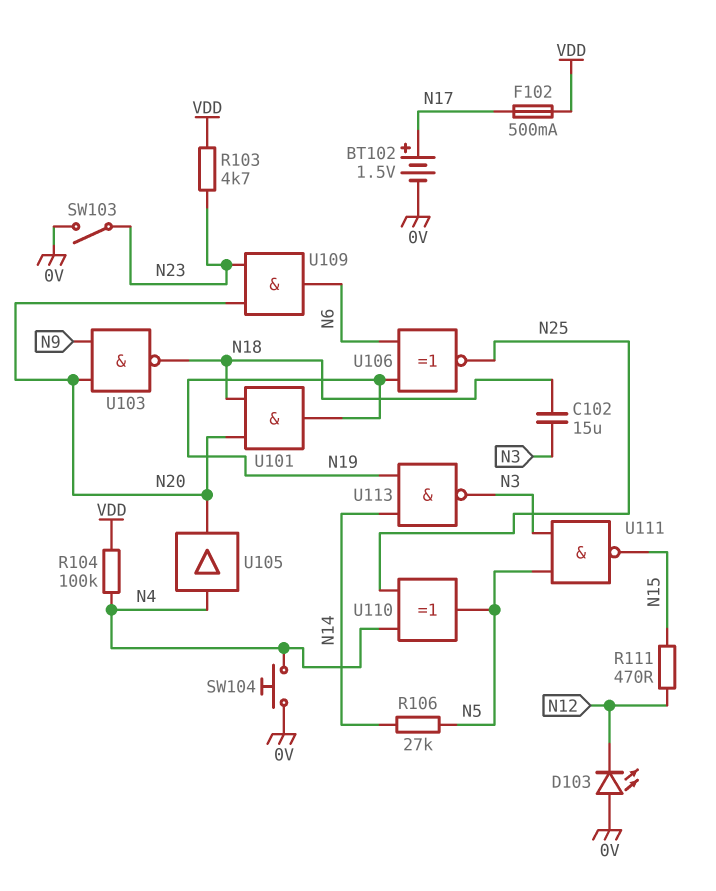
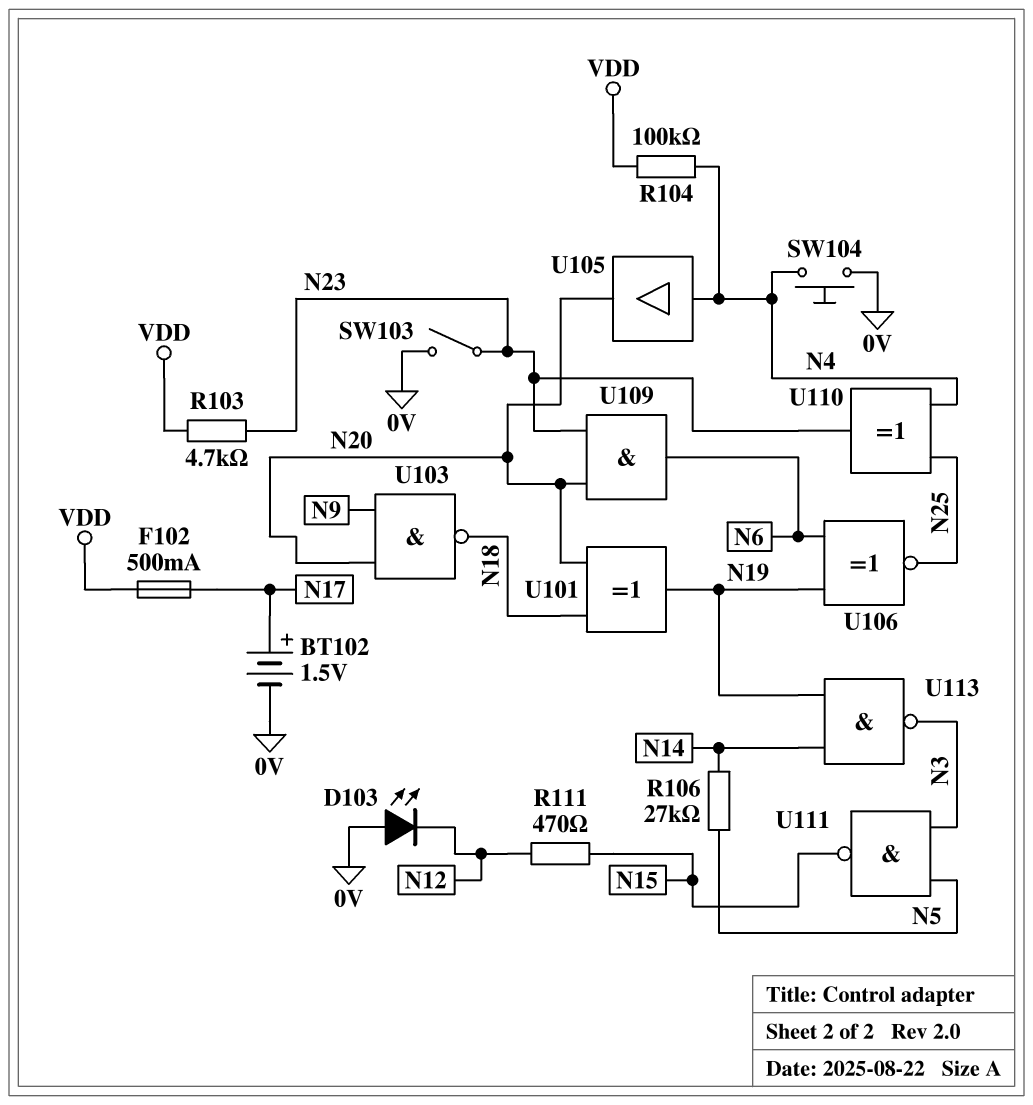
C102: 15uF (N3, N18) -> none
U101: AND (in N18, in N20, out N19) -> XOR (in N18, in N20, out N19)
U110: XOR (in N4, in N25, out N5) -> XOR (in N4, in N25, out N23)

